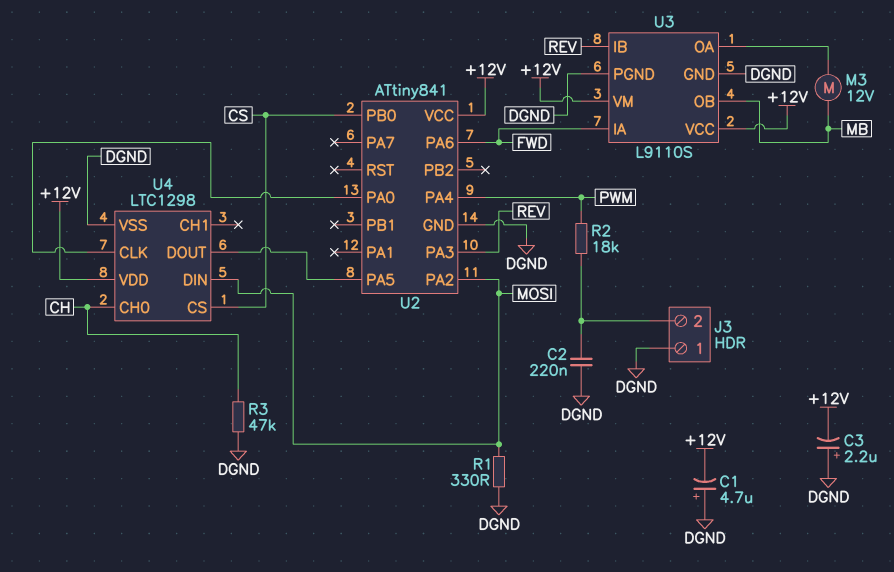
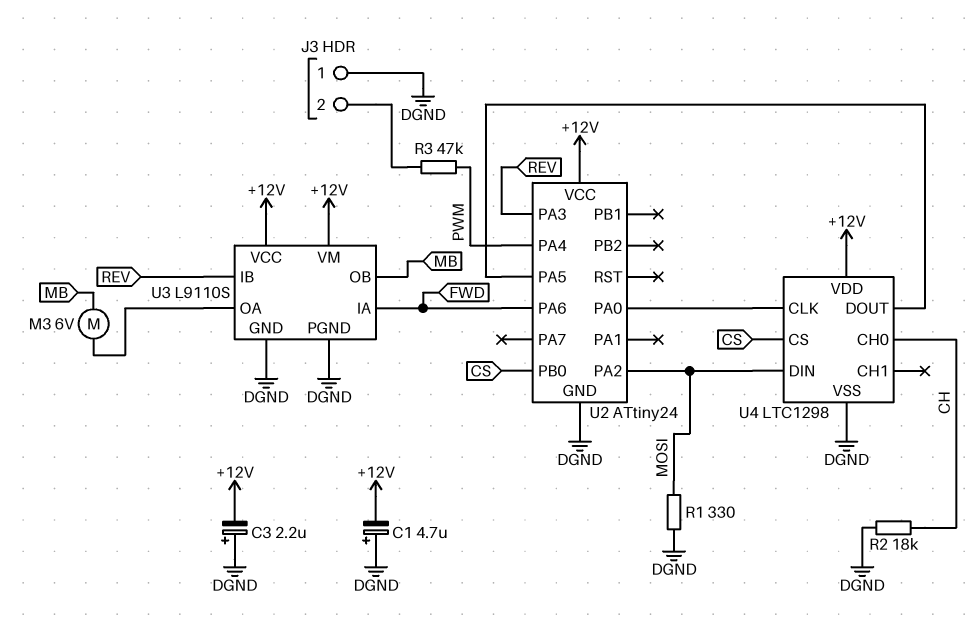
C2: 220nF (DGND, J3/2) -> none
M3: motor 12V (MB, U3/OA) -> motor 6V (MB, U3/OA)
R2: 18k (J3/2, PWM) -> 18k (CH, DGND)
R3: 47k (CH, DGND) -> 47k (J3/2, PWM)
U2: ATtiny841 -> ATtiny24

